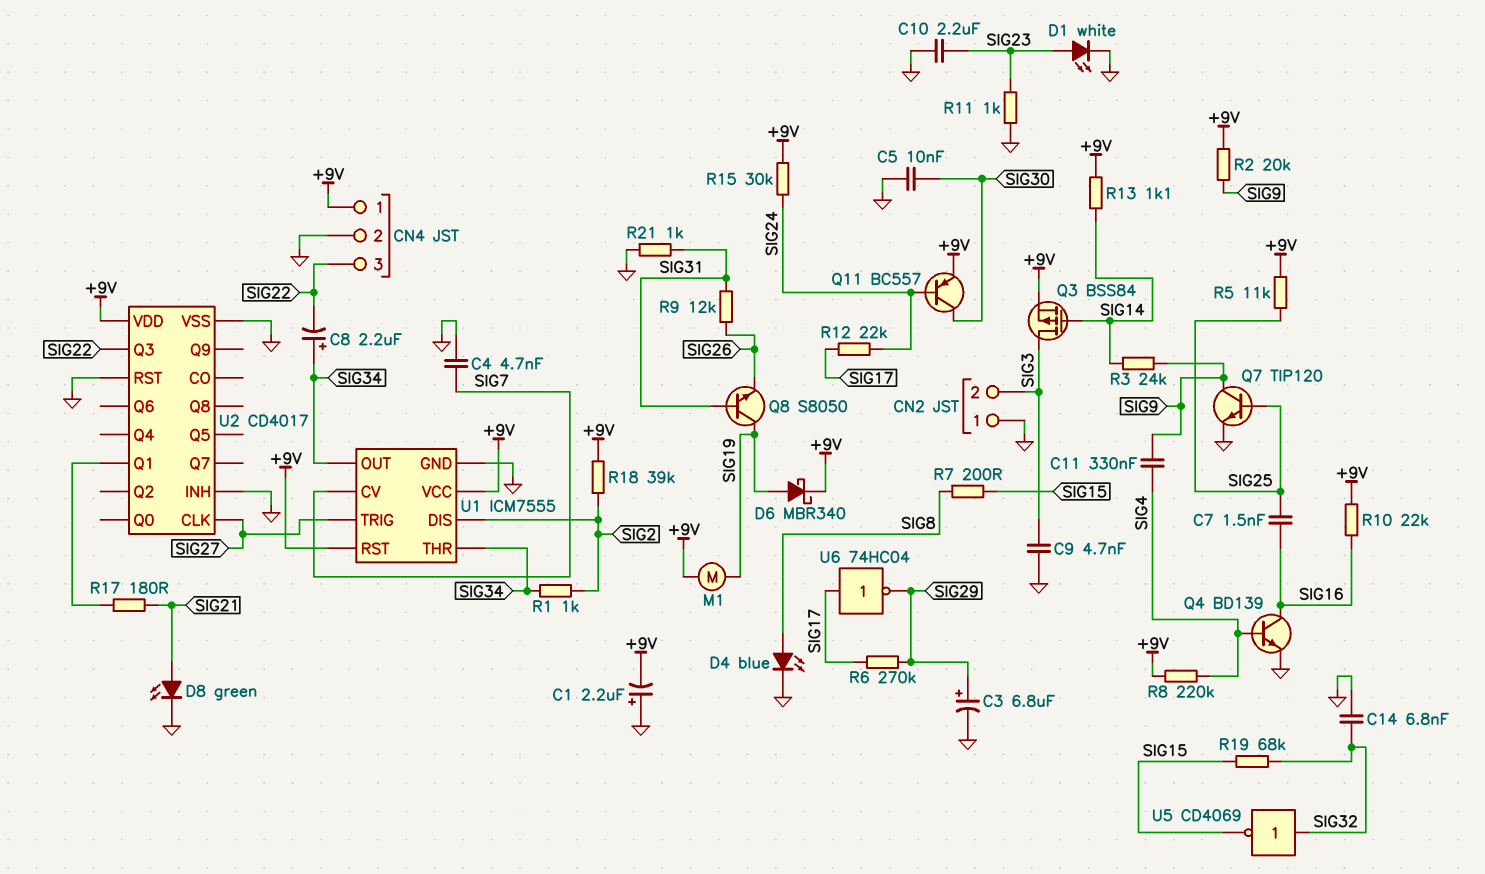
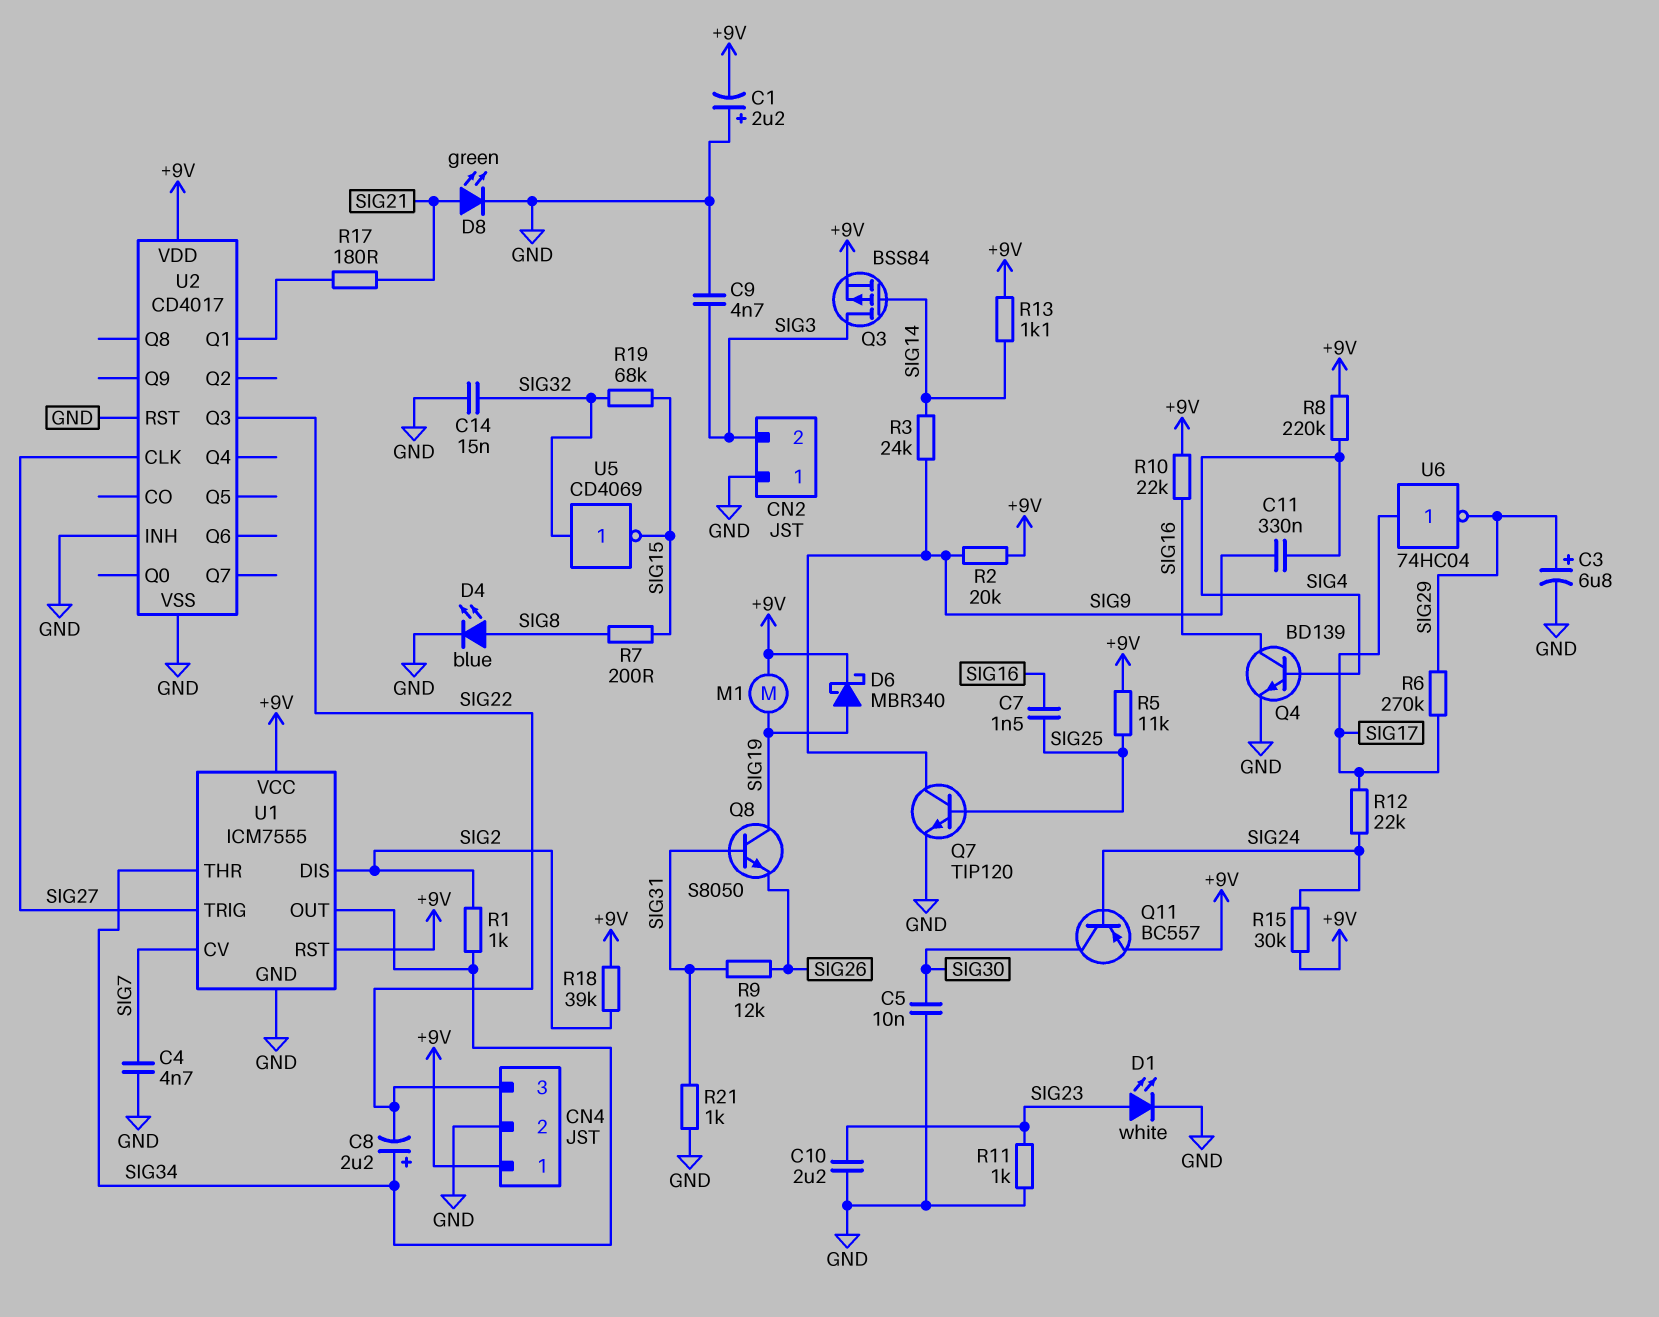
C14: 6.8nF (GND, SIG32) -> 15nF (GND, SIG32)

